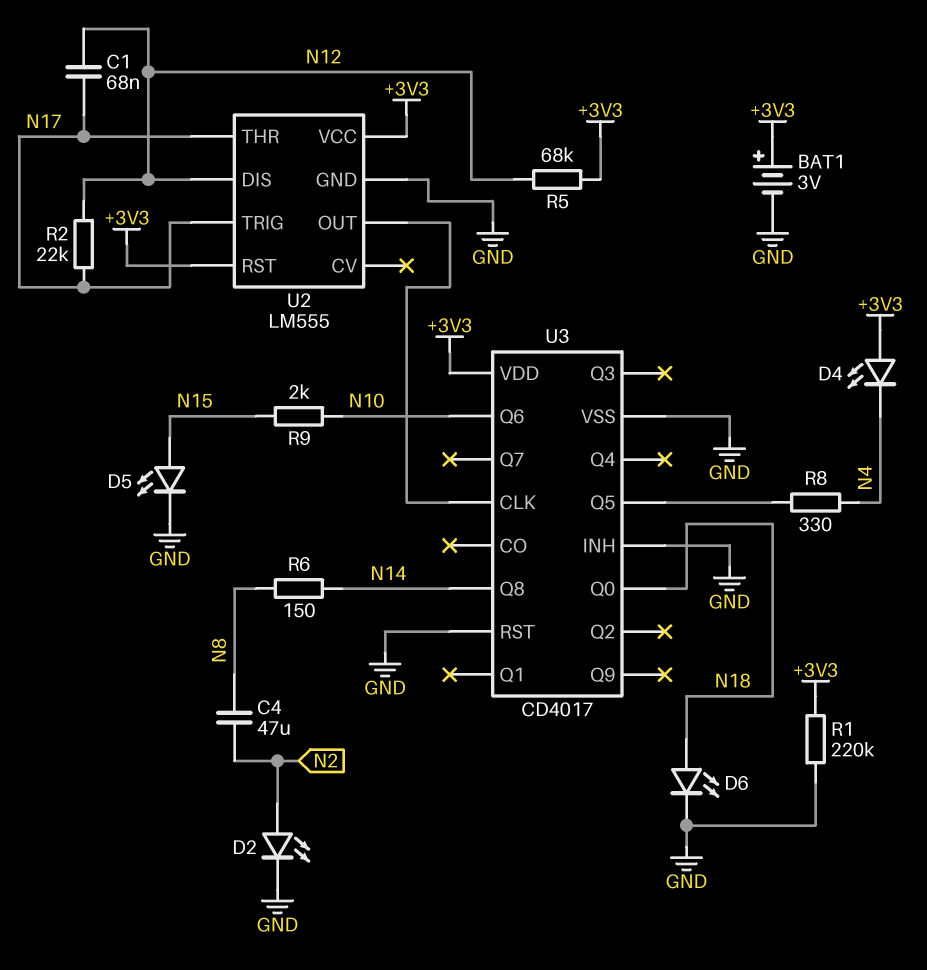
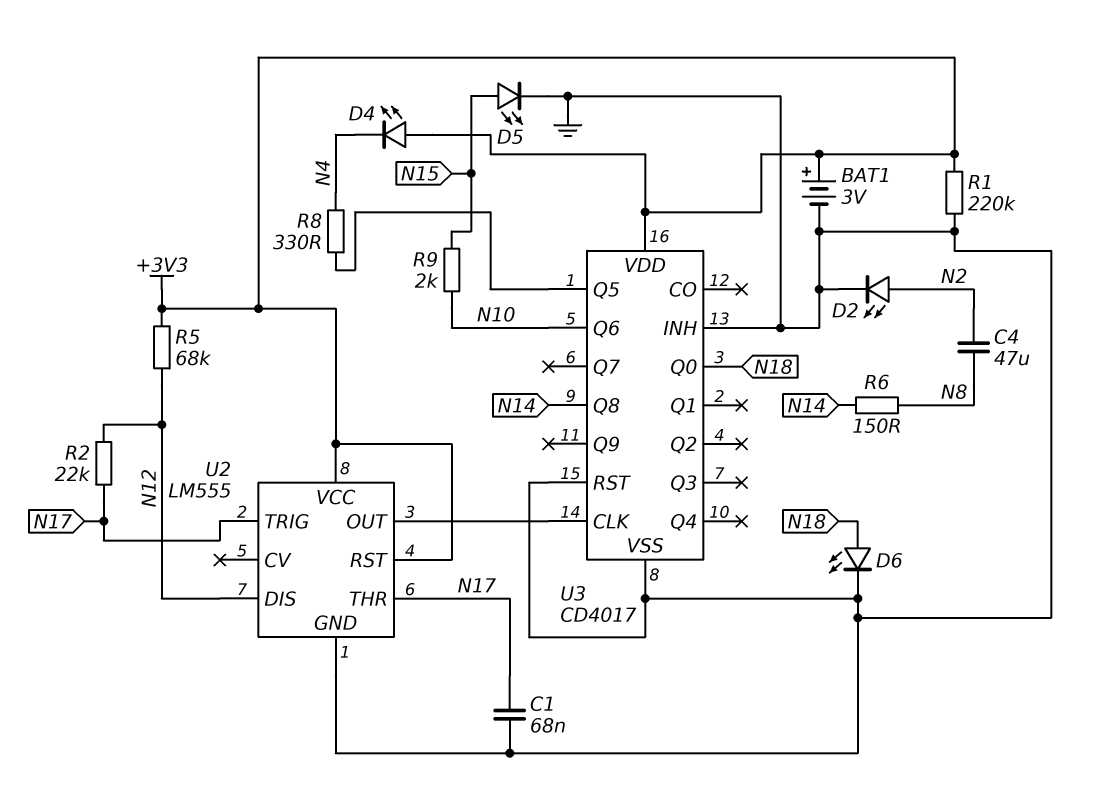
C1: 68nF (N12, N17) -> 68nF (GND, N17)

